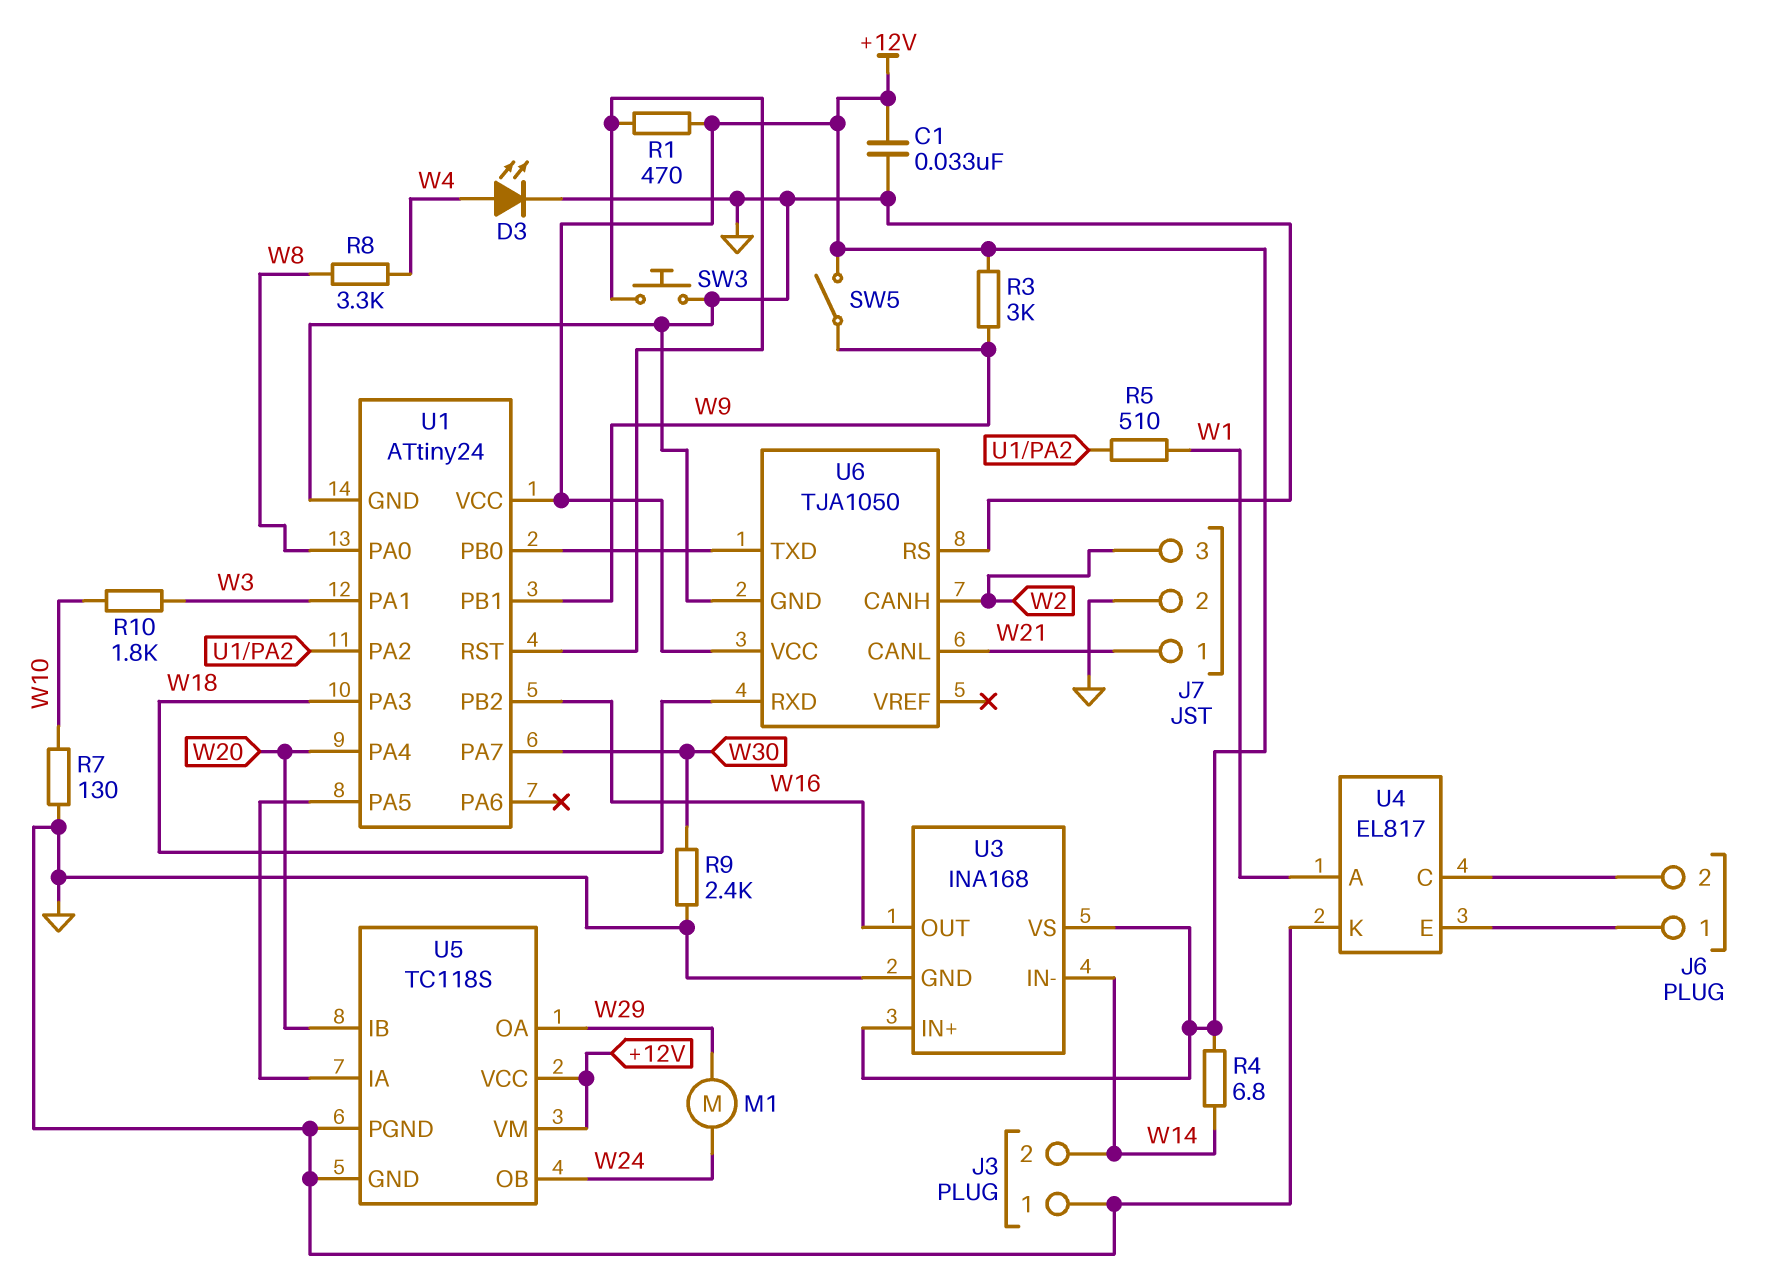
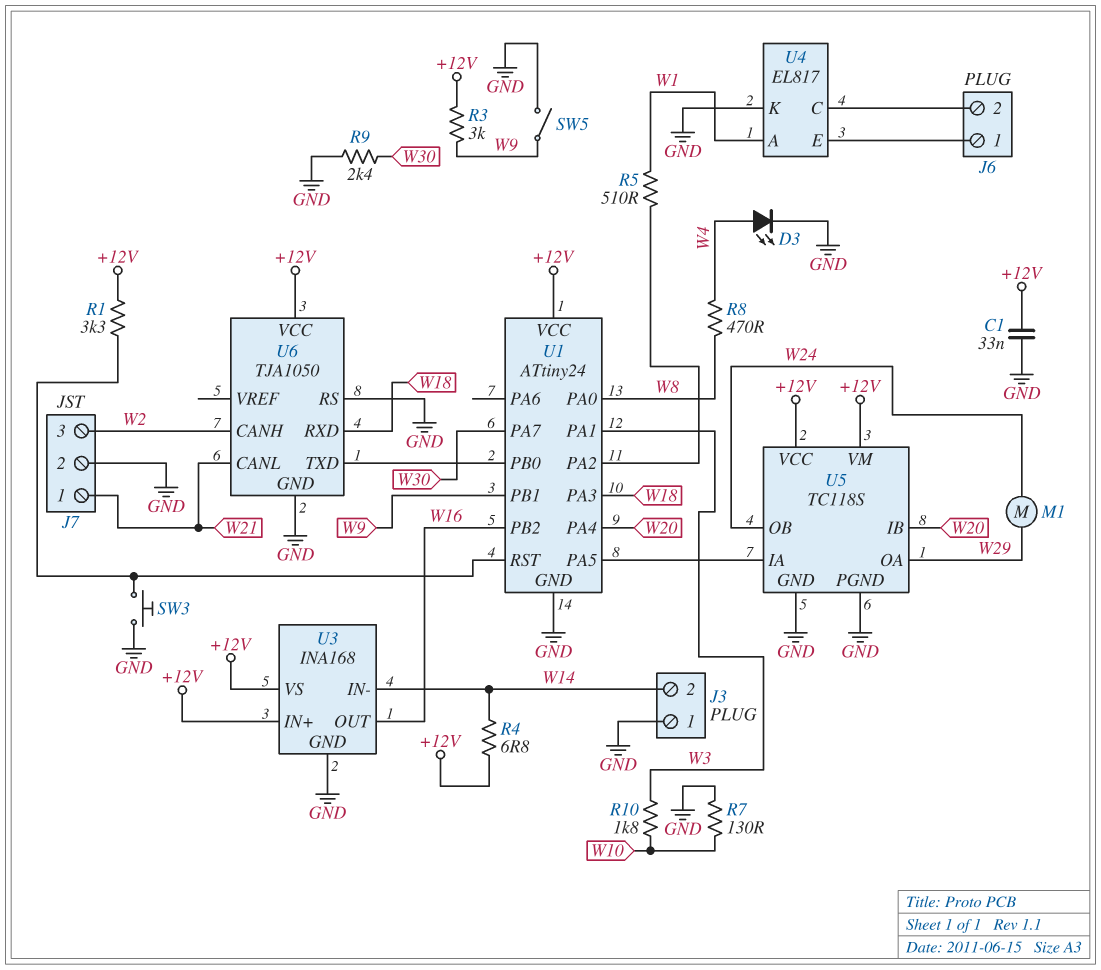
R1: 470 (+12V, U1/RST) -> 3.3k (+12V, U1/RST)
R8: 3.3k (W4, W8) -> 470 (W4, W8)
SW5: switch (+12V, W9) -> switch (GND, W9)

